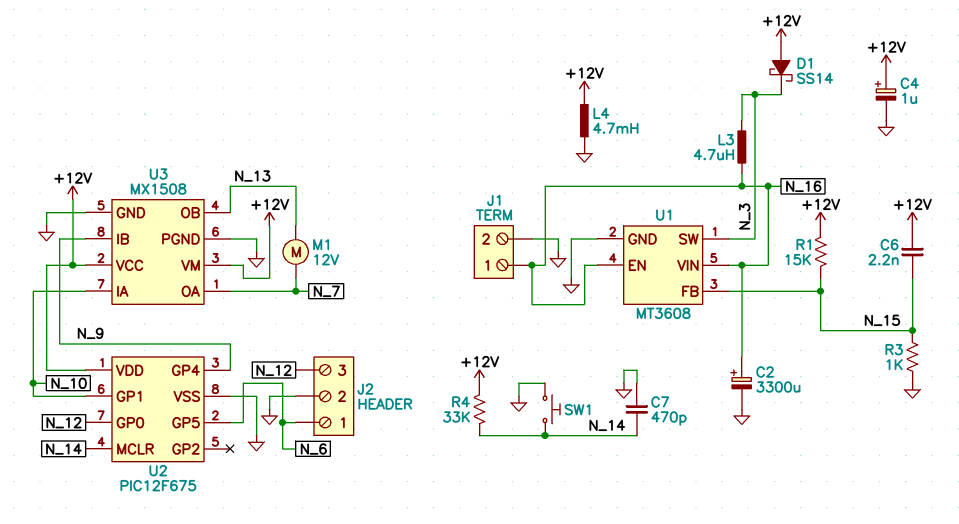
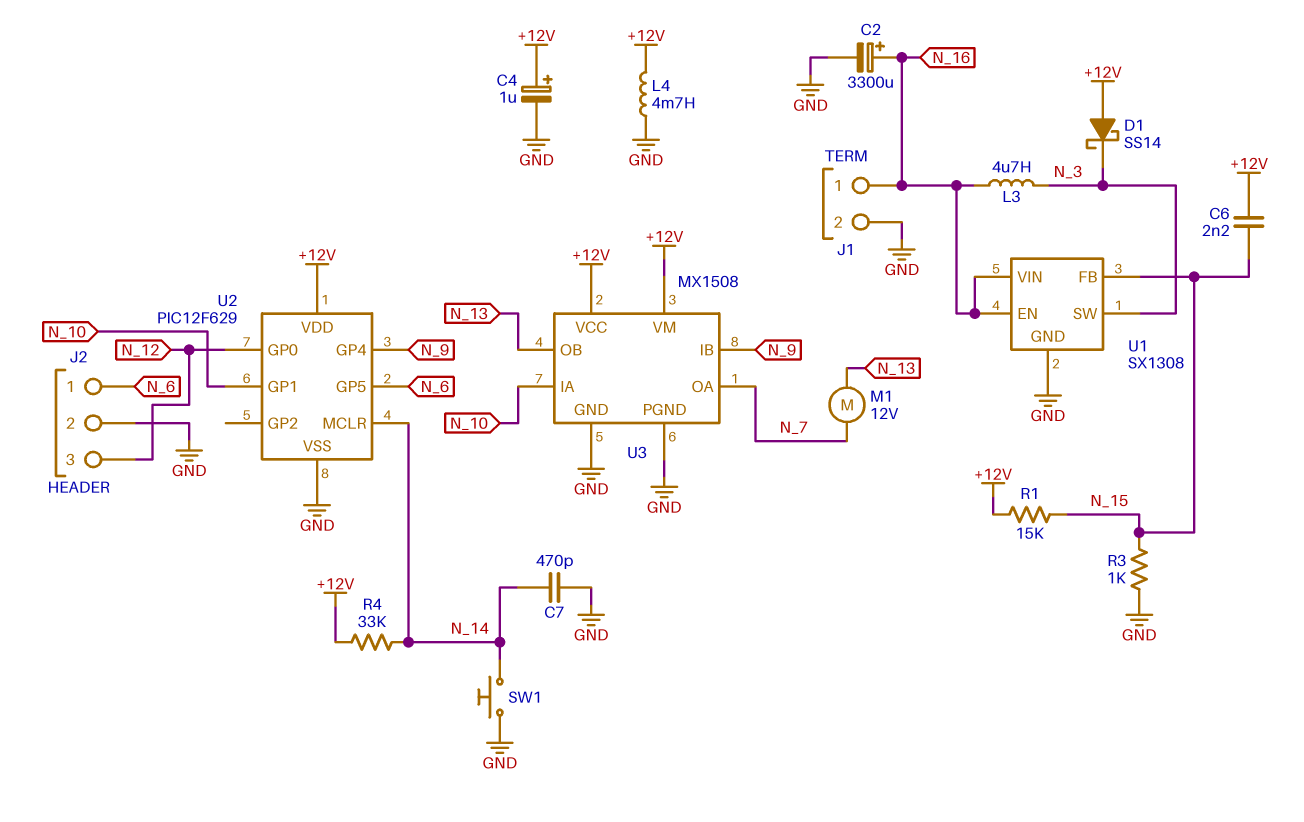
U1: MT3608 -> SX1308
U2: PIC12F675 -> PIC12F629

